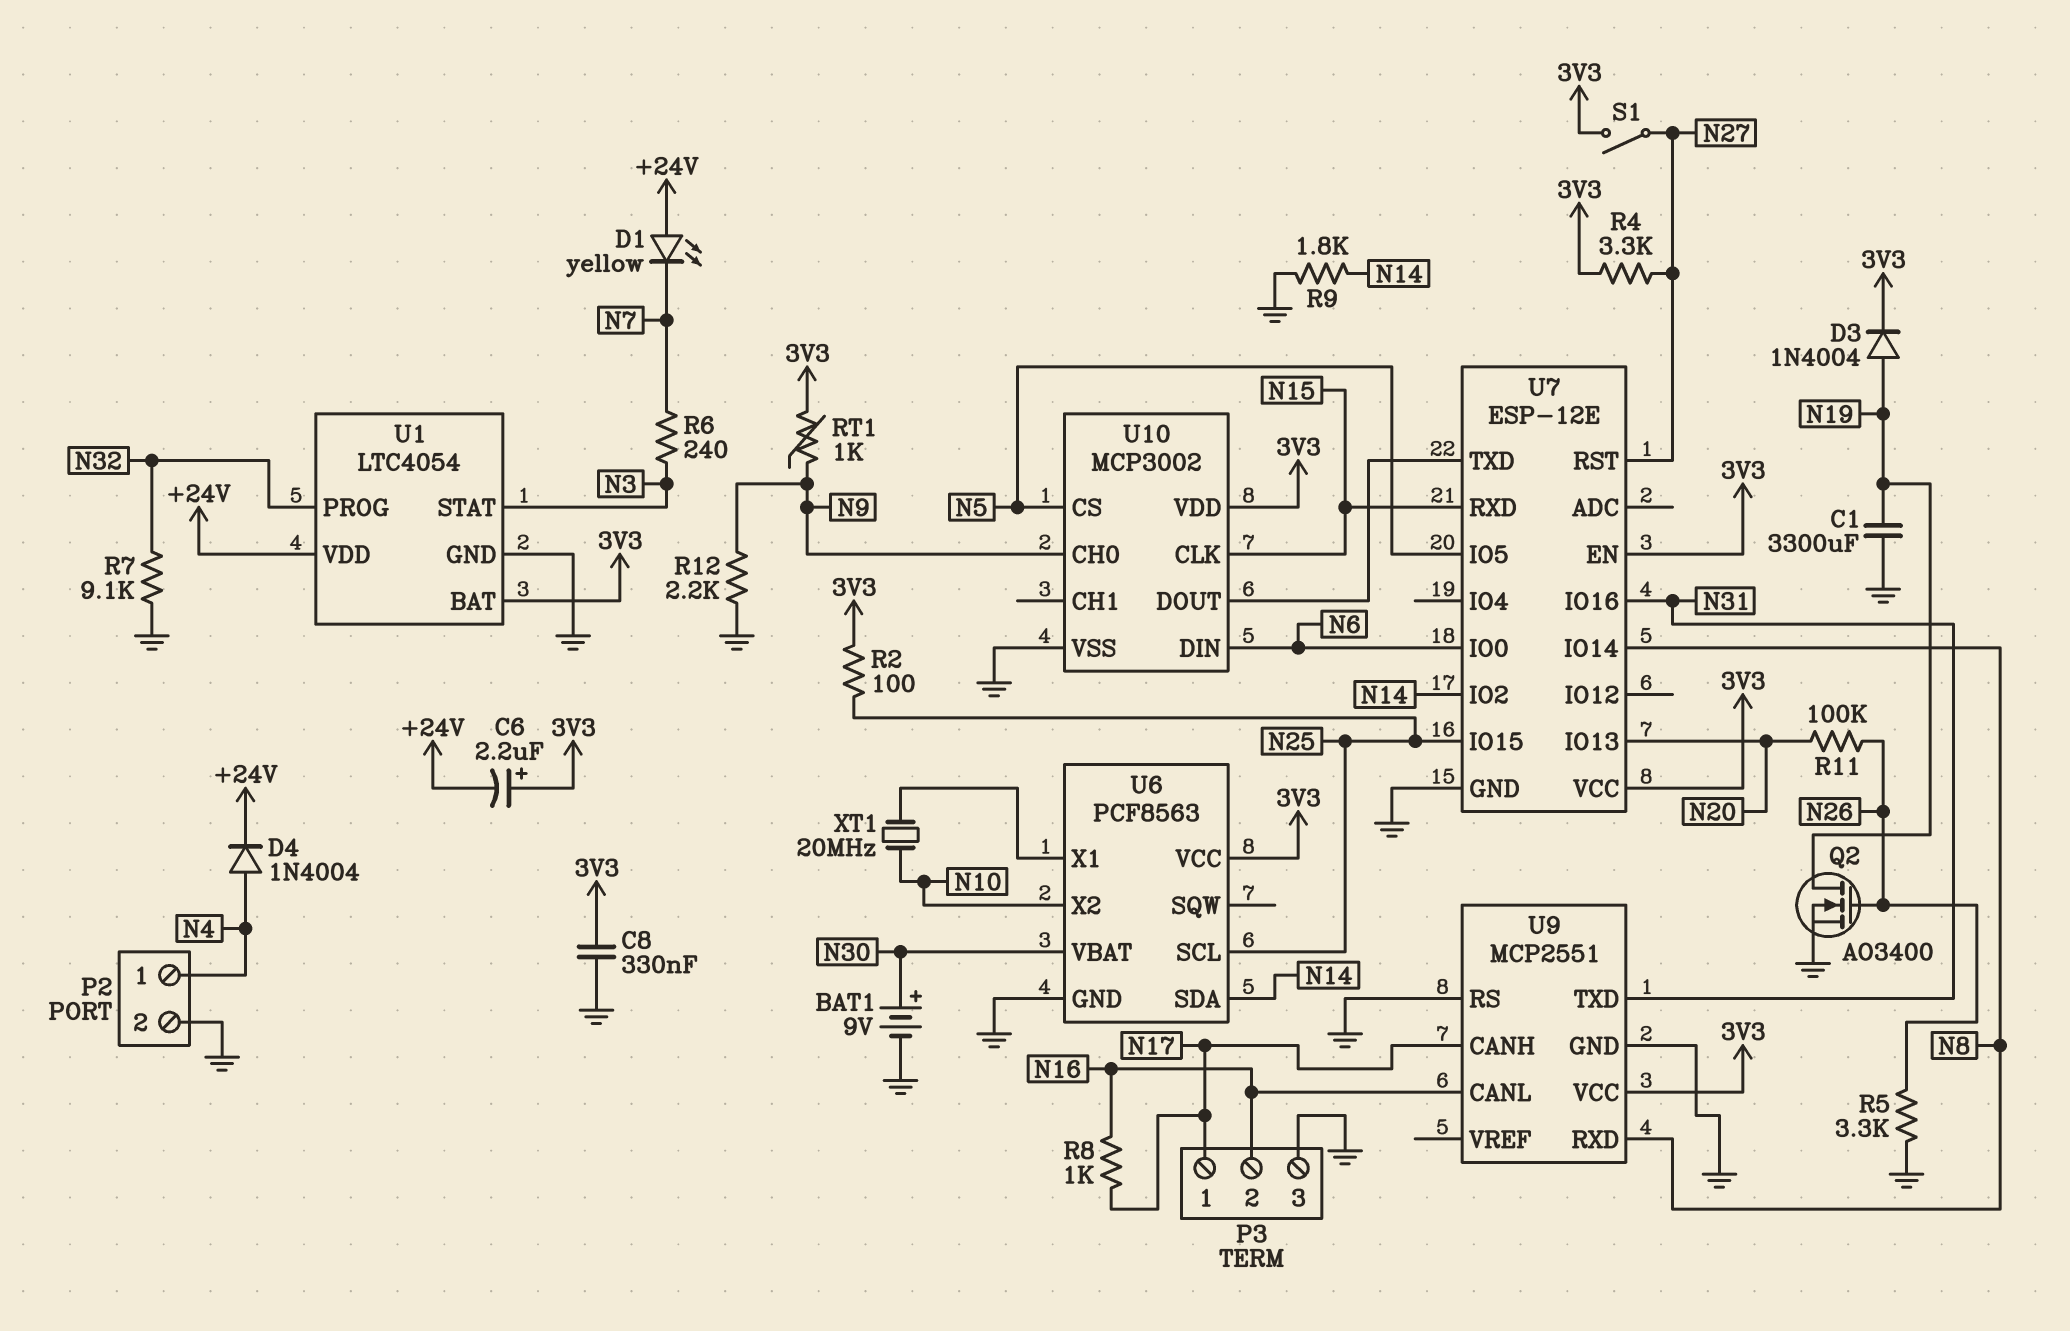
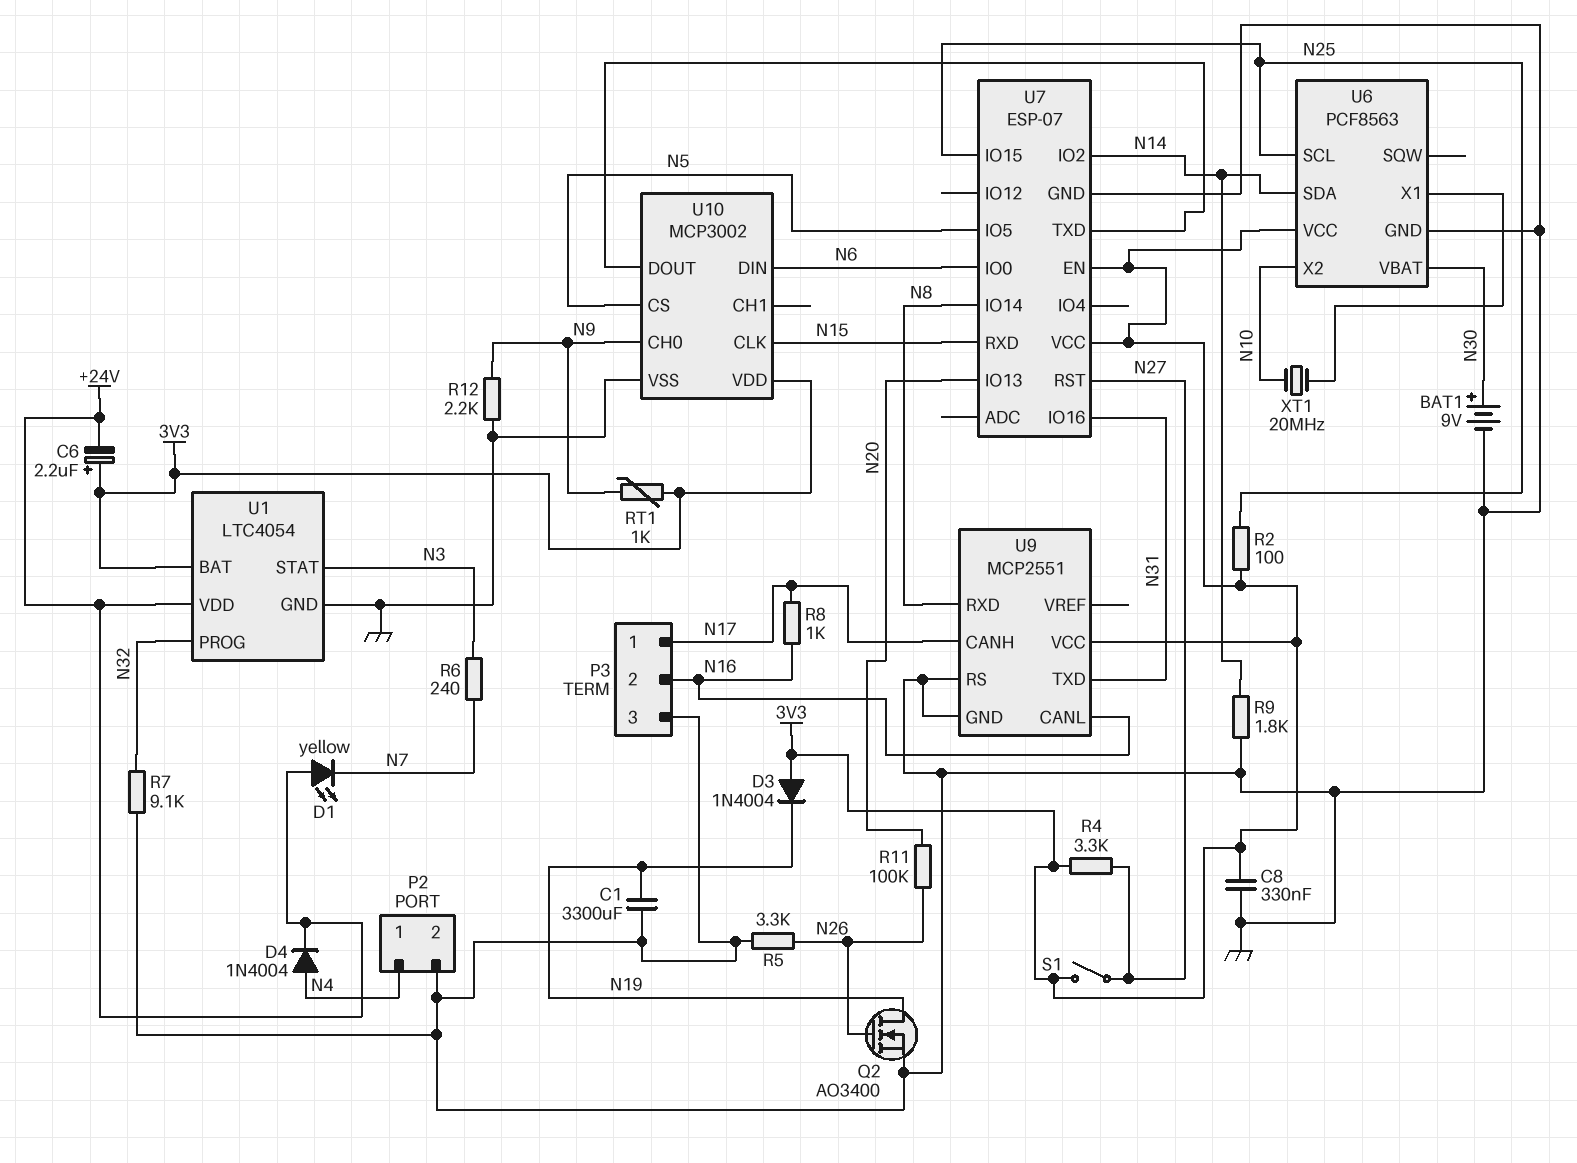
D3: diode 1N4004 (A N19, K 3V3) -> diode 1N4004 (A 3V3, K N19)
U7: ESP-12E -> ESP-07

